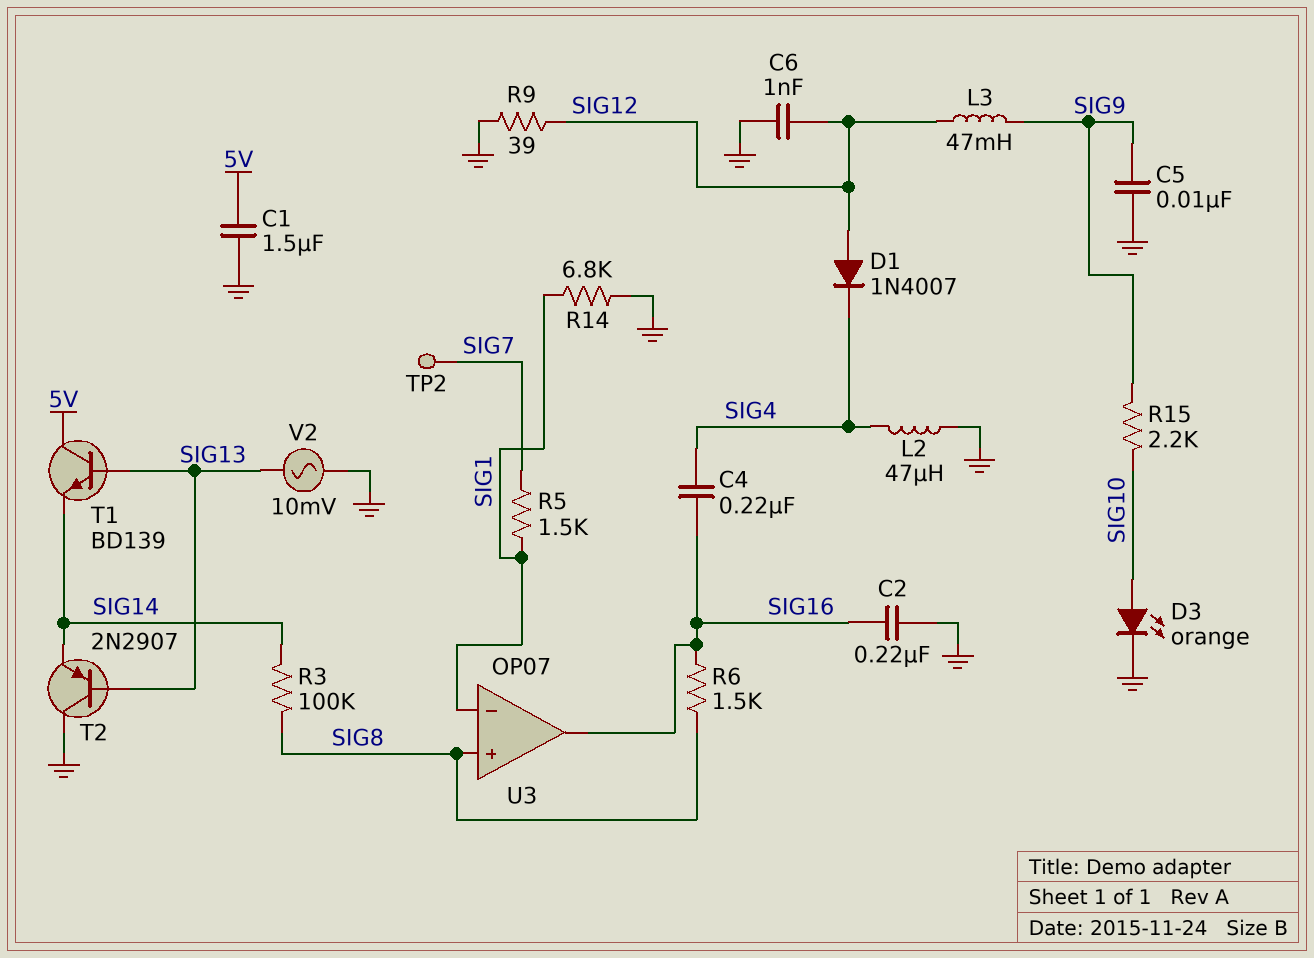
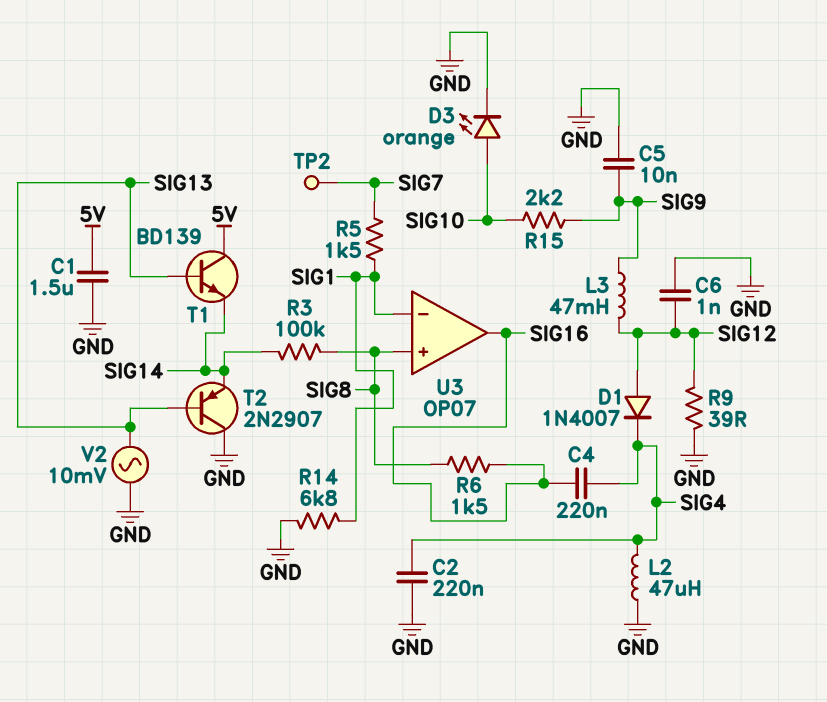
C2: 220nF (GND, SIG16) -> 220nF (GND, SIG4)

